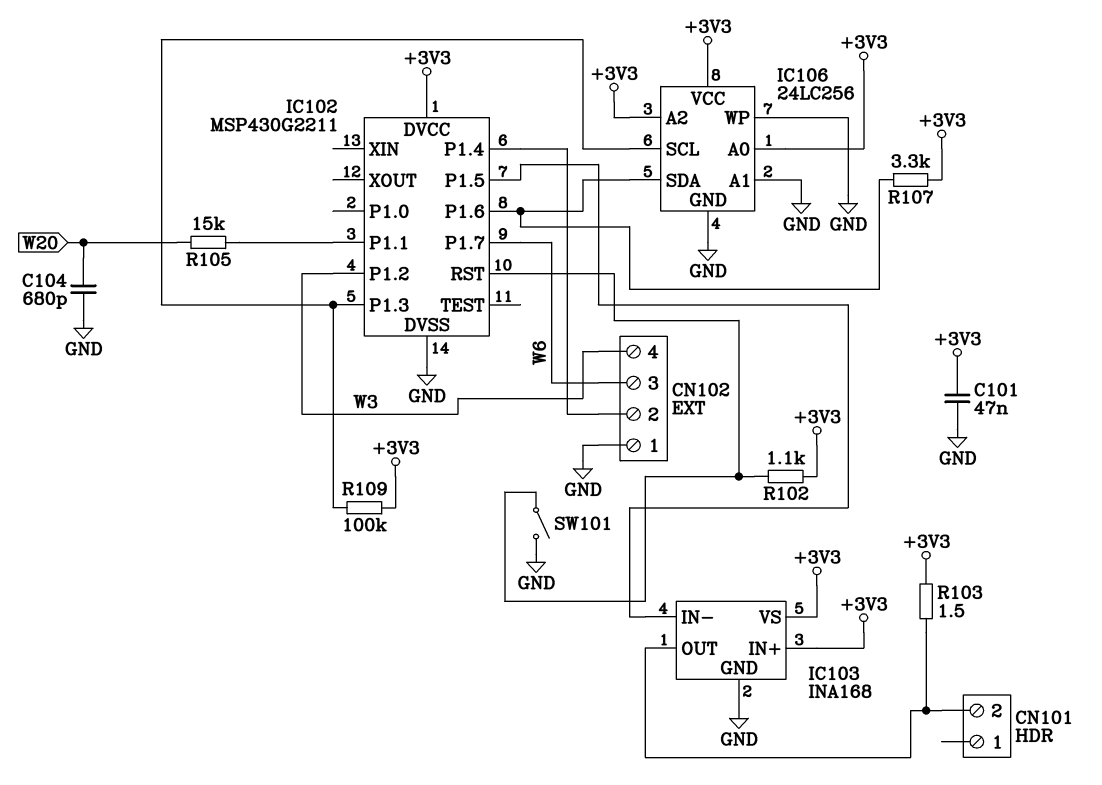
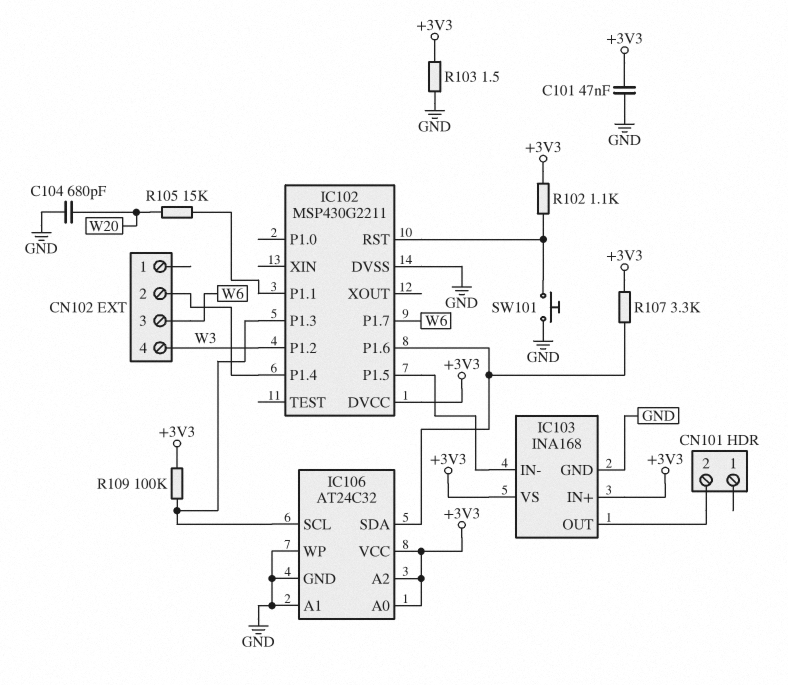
CN102 pin 1: GND -> none
IC106: 24LC256 -> AT24C32
R103: 1.5 (+3V3, CN101/2) -> 1.5 (+3V3, GND)
SW101: switch (GND, IC102/RST) -> button (GND, IC102/RST)

